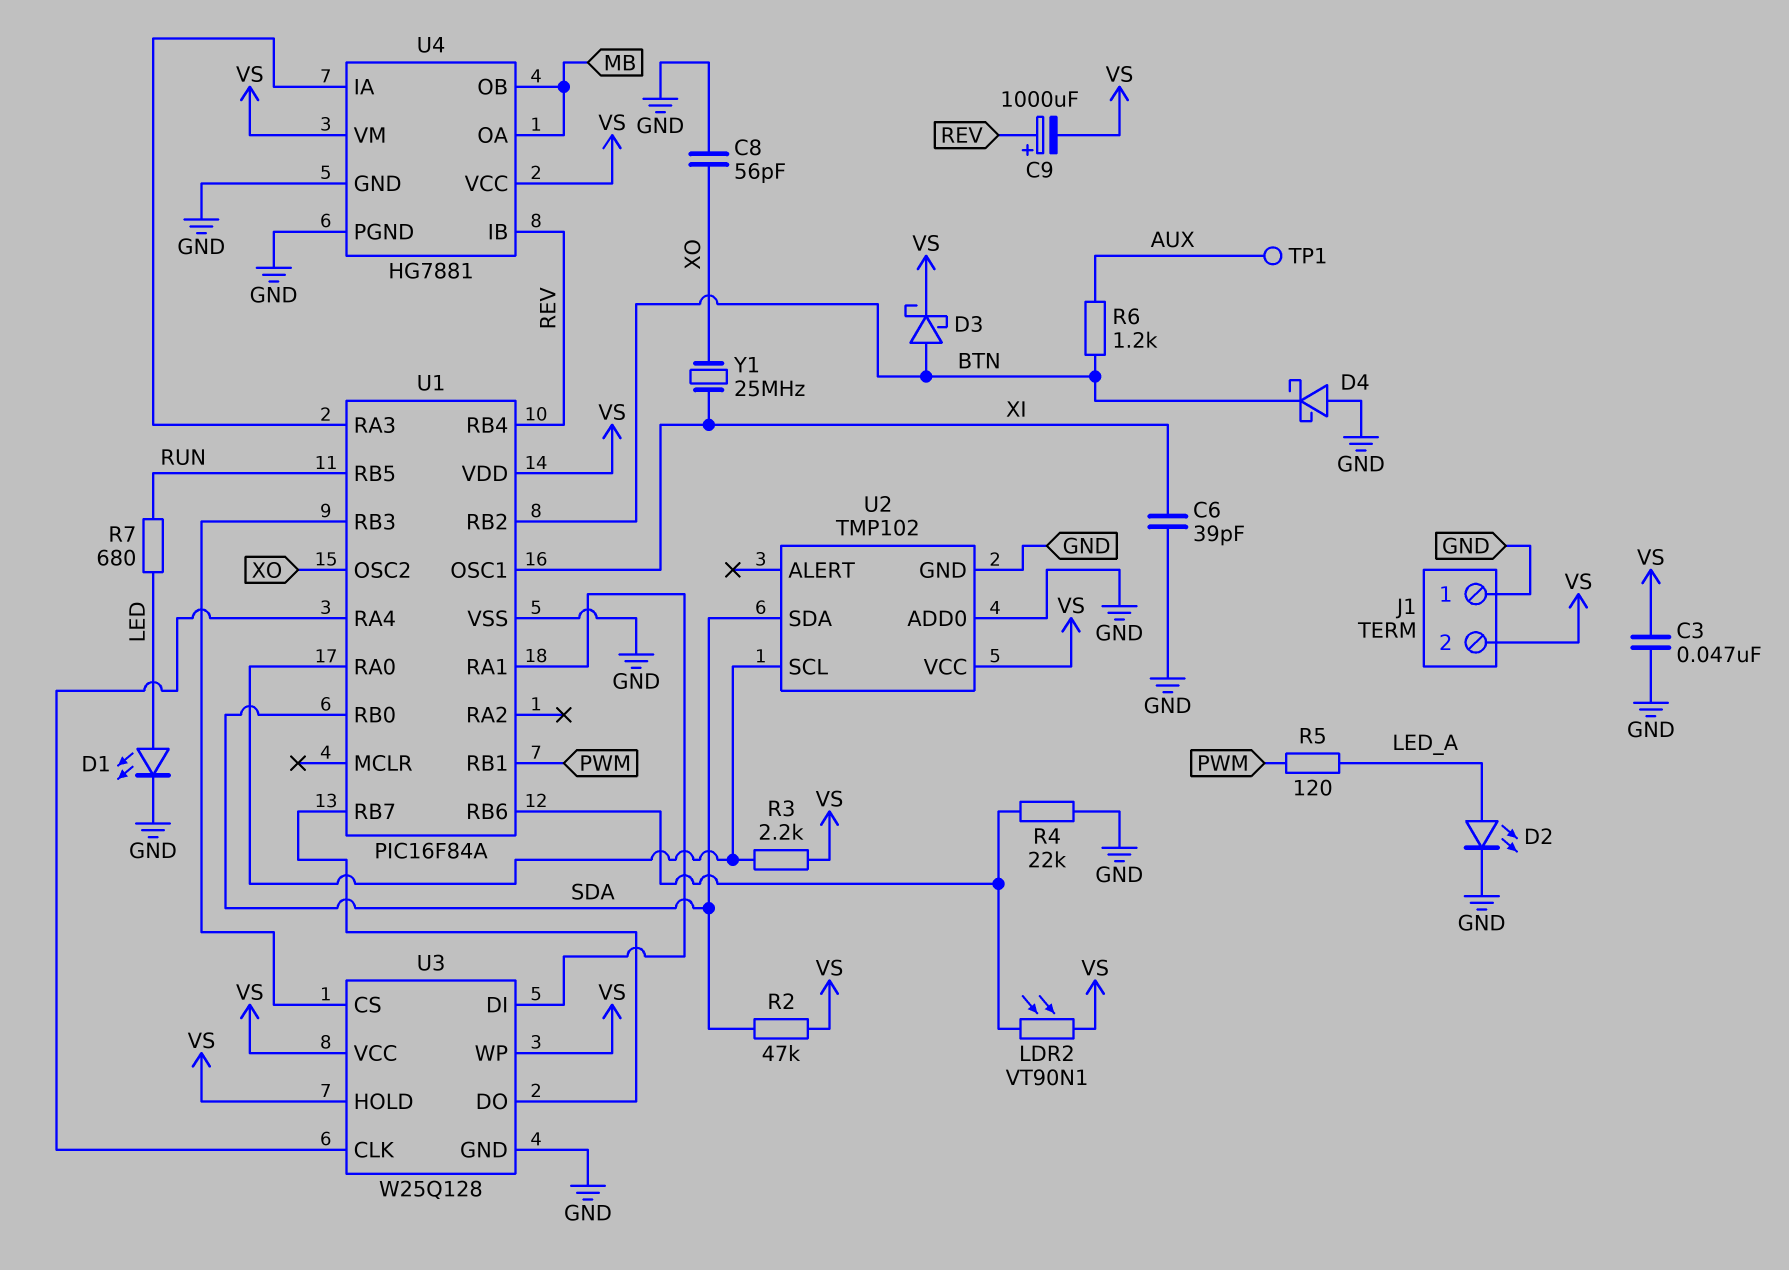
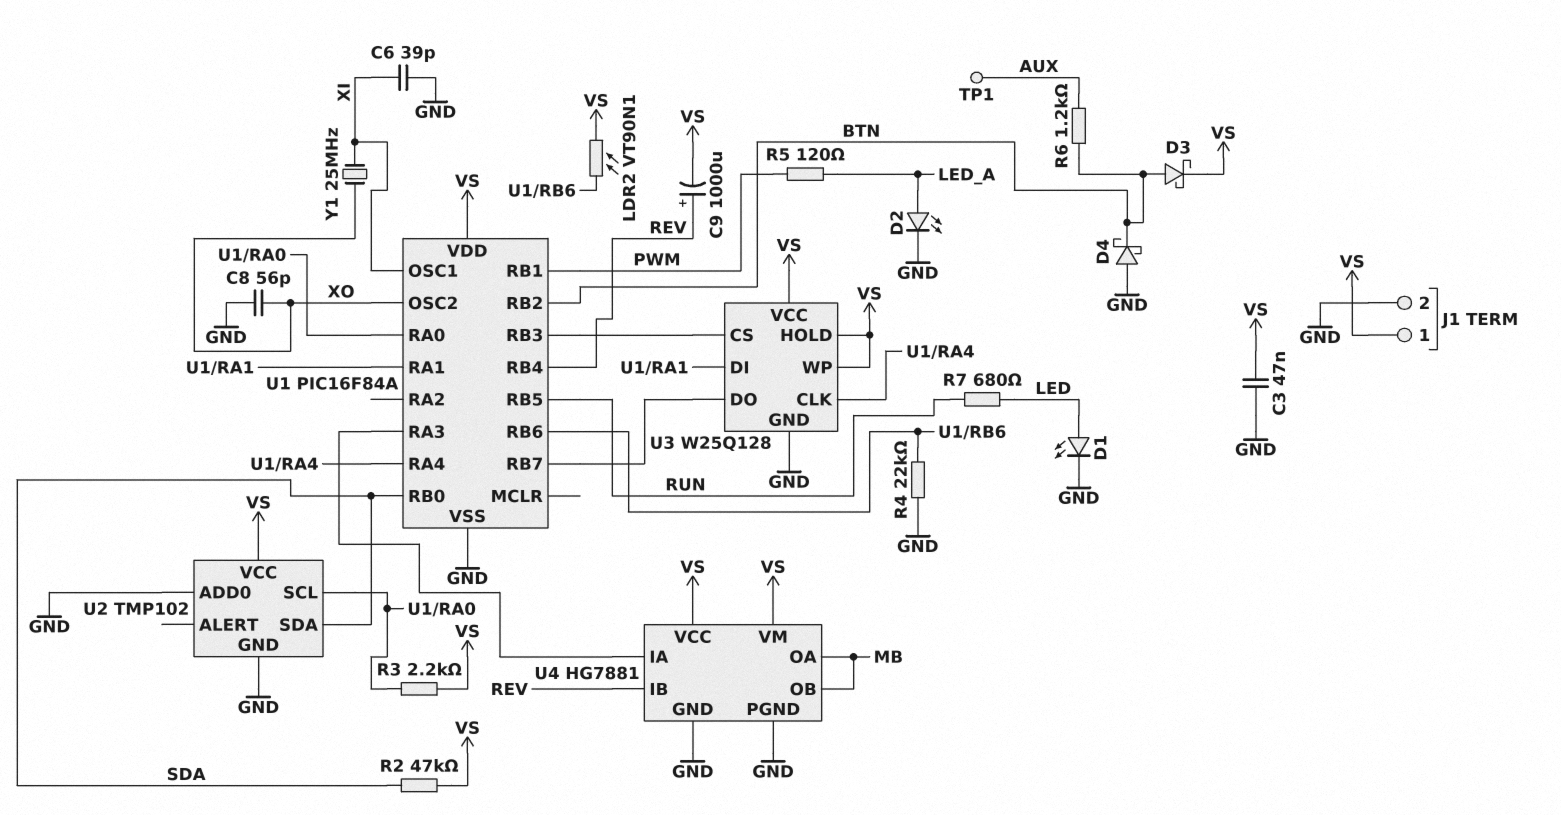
J1 pin 1: GND -> VS
J1 pin 2: VS -> GND

